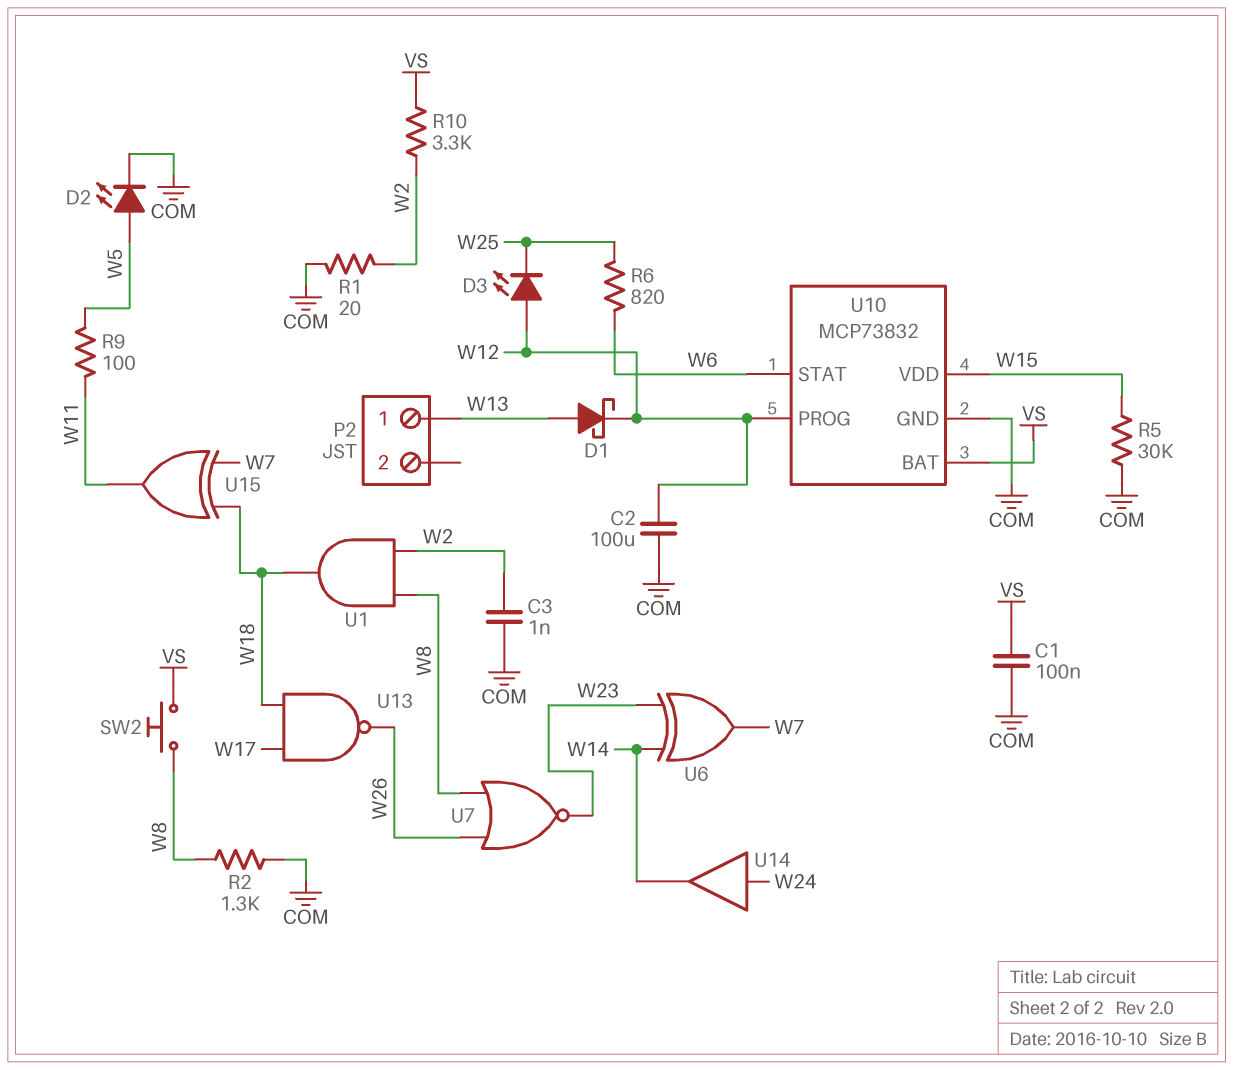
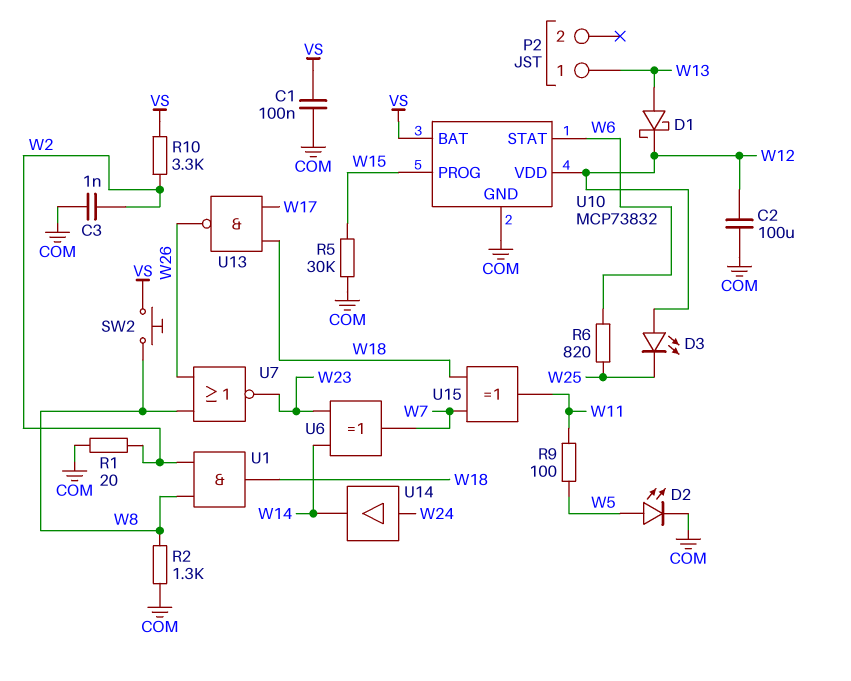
U10 pin PROG: W12 -> W15
U10 pin VDD: W15 -> W12

